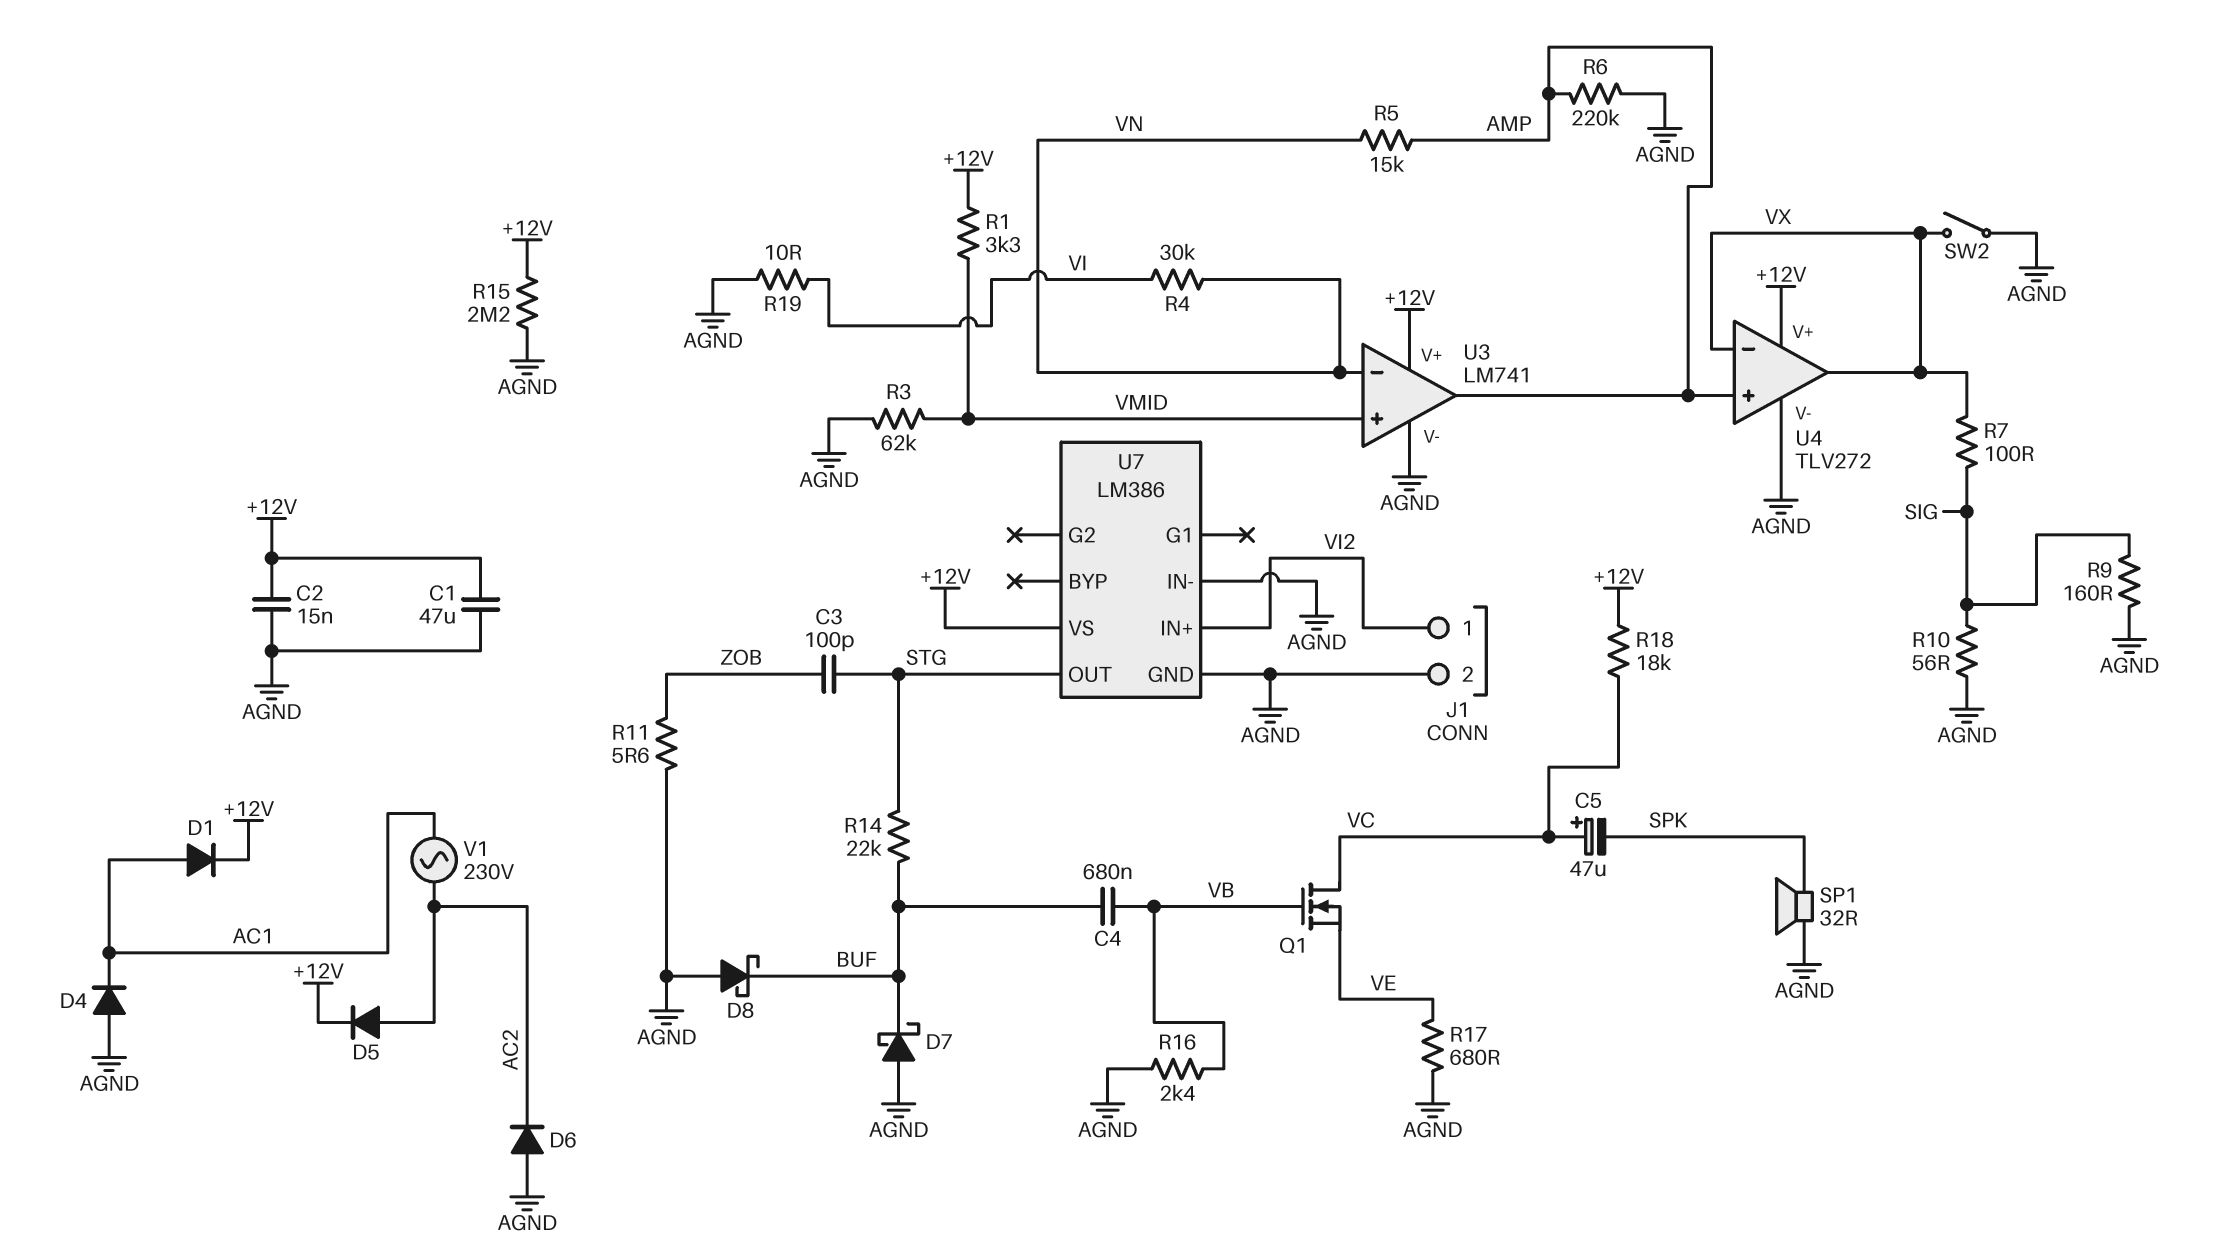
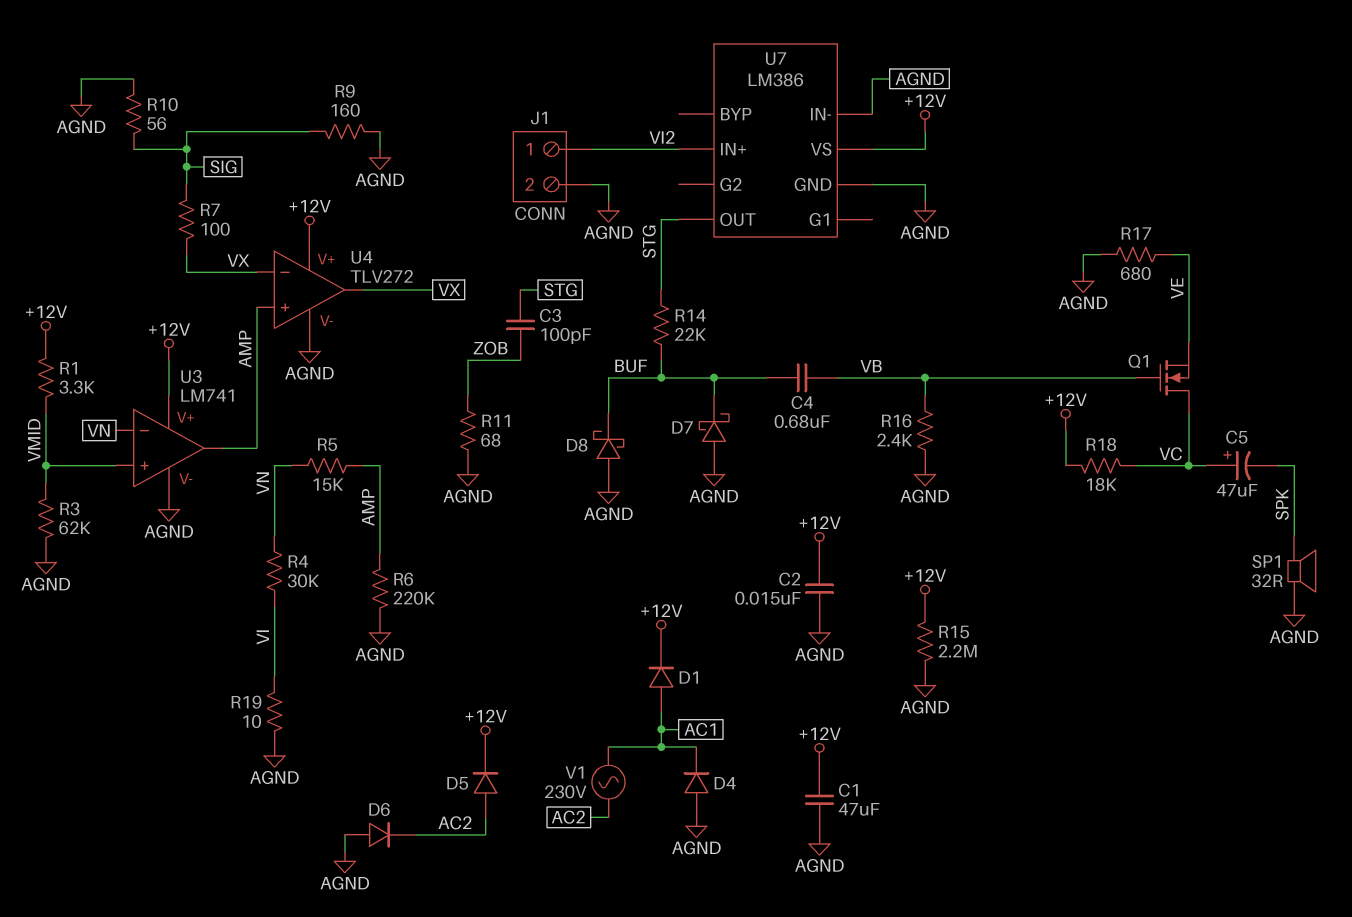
R11: 5.6 (AGND, ZOB) -> 68 (AGND, ZOB)
SW2: switch (AGND, VX) -> none

